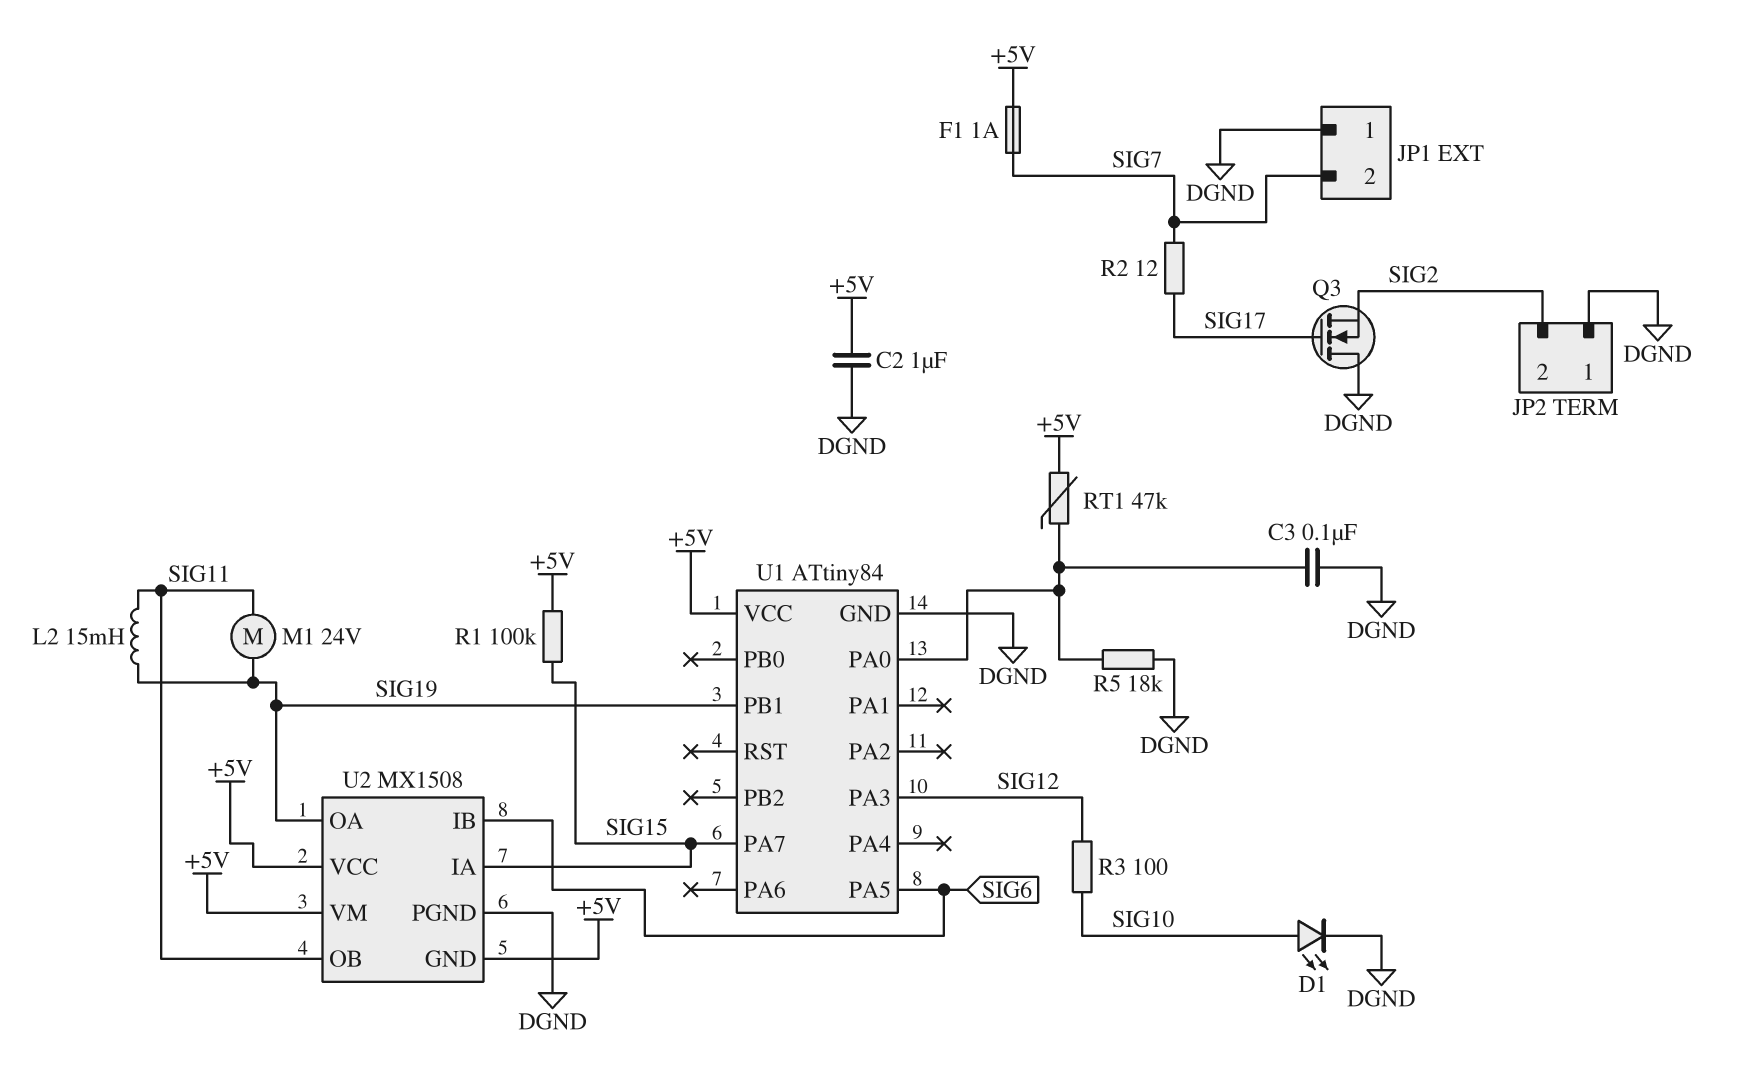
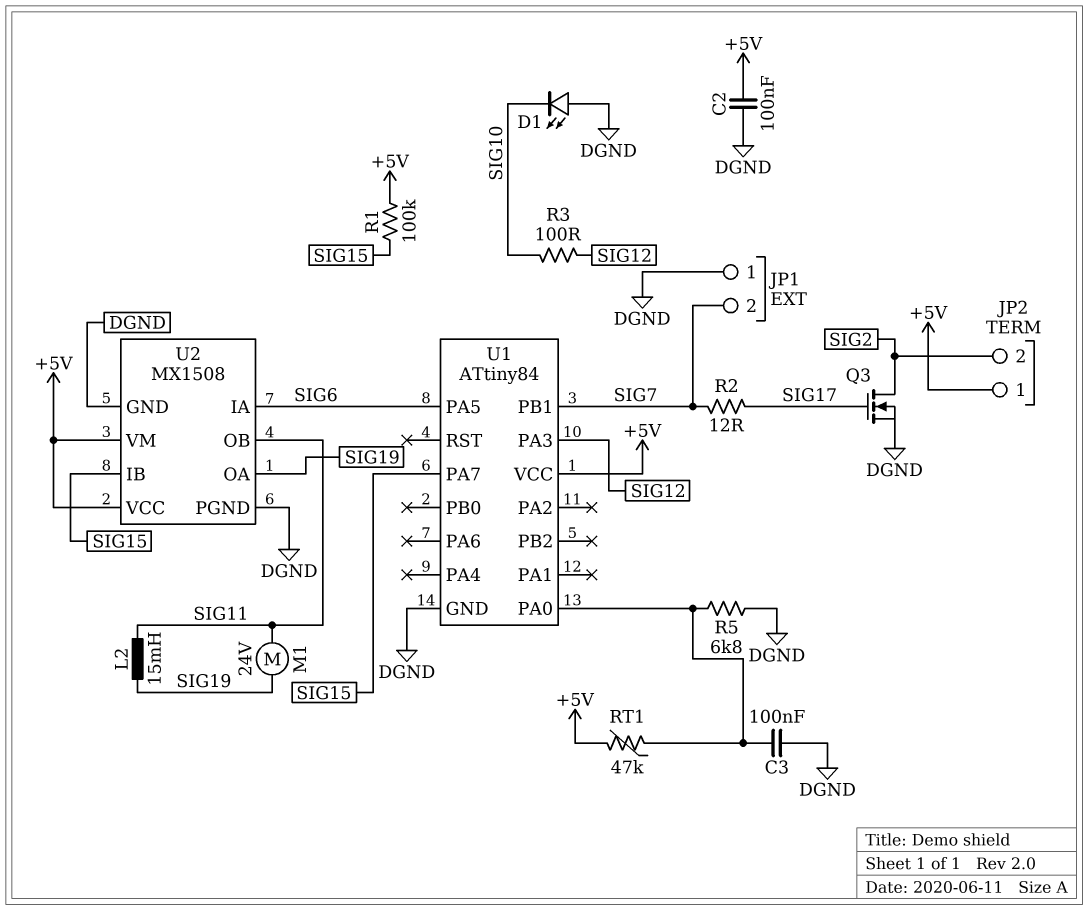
C2: 1uF (+5V, DGND) -> 100nF (+5V, DGND)
D1: LED (A SIG10, K DGND) -> LED (A DGND, K SIG10)
F1: 1A (+5V, SIG7) -> none
JP2 pin 1: DGND -> +5V
Q3: NMOS (G SIG17, D DGND, S SIG2) -> NMOS (G SIG17, D SIG2, S DGND)
R5: 18k (DGND, U1/PA0) -> 6.8k (DGND, U1/PA0)
U1 pin PB1: SIG19 -> SIG7
U2 pin GND: +5V -> DGND
U2 pin IA: SIG15 -> SIG6
U2 pin IB: SIG6 -> SIG15

